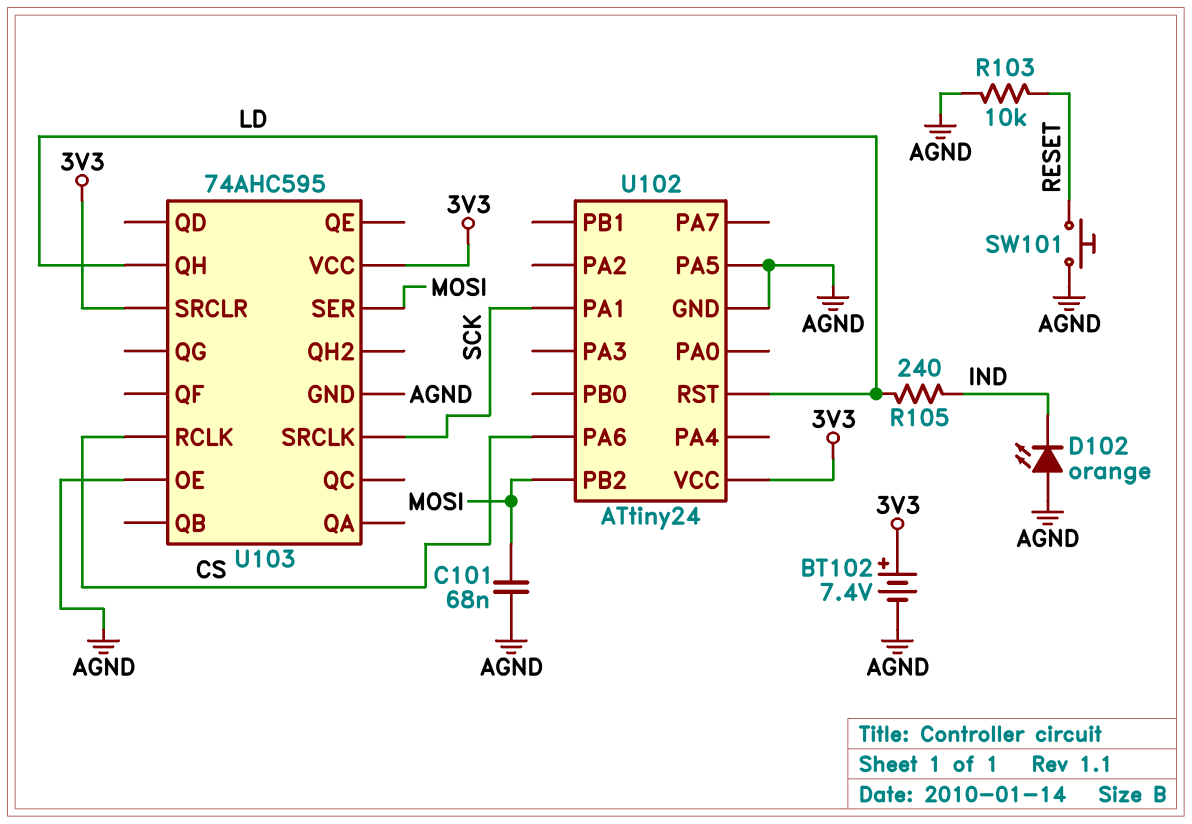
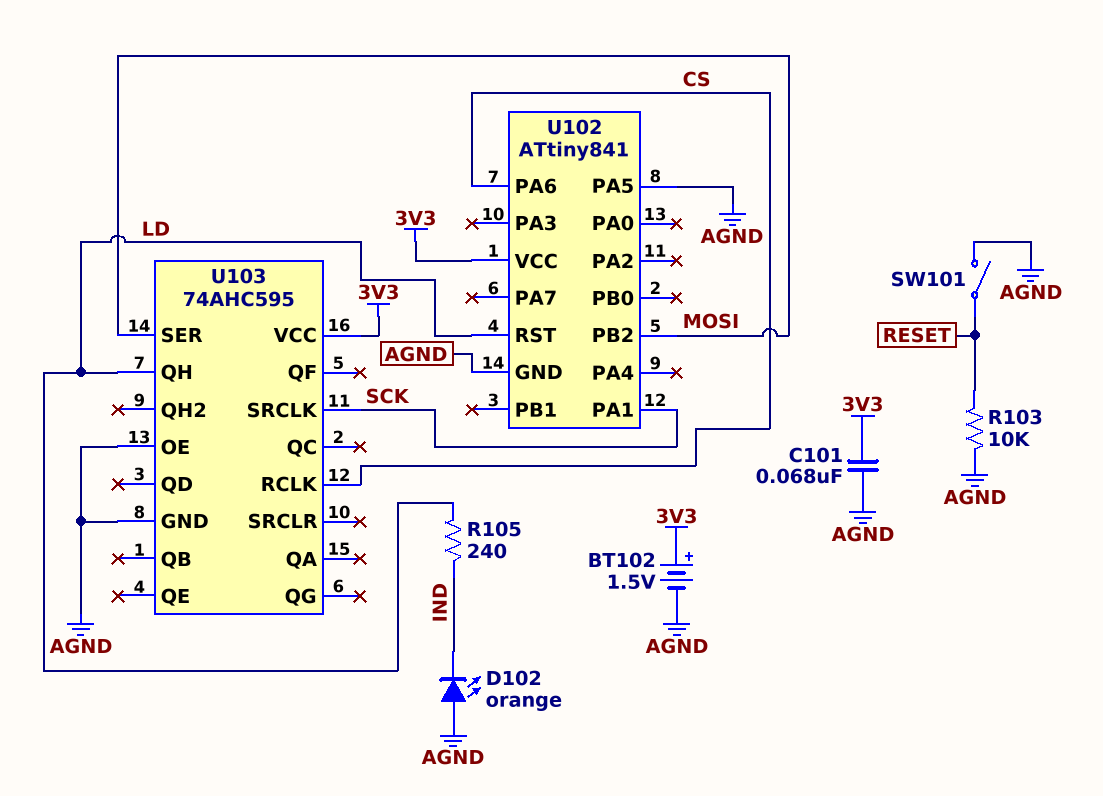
BT102: 7.4V (plus 3V3, minus AGND) -> 1.5V (plus 3V3, minus AGND)
C101: 68nF (AGND, MOSI) -> 68nF (3V3, AGND)
SW101: button (AGND, RESET) -> switch (AGND, RESET)
U102: ATtiny24 -> ATtiny841
U103 pin SRCLR: 3V3 -> none

